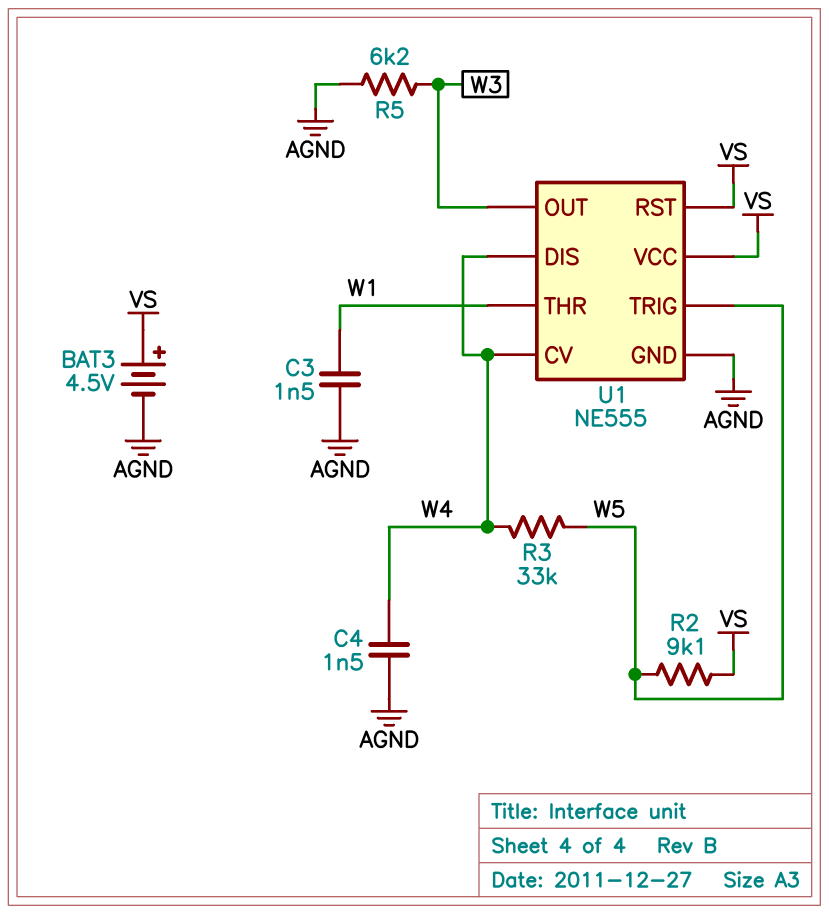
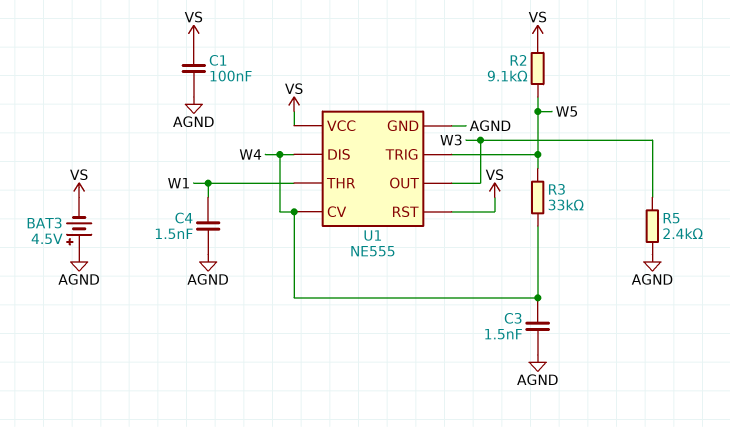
BAT3: 4.5V (plus VS, minus AGND) -> 4.5V (plus AGND, minus VS)
C1: none -> 100nF (AGND, VS)
C3: 1.5nF (AGND, W1) -> 1.5nF (AGND, W4)
C4: 1.5nF (AGND, W4) -> 1.5nF (AGND, W1)
R5: 6.2k (AGND, W3) -> 2.4k (AGND, W3)

